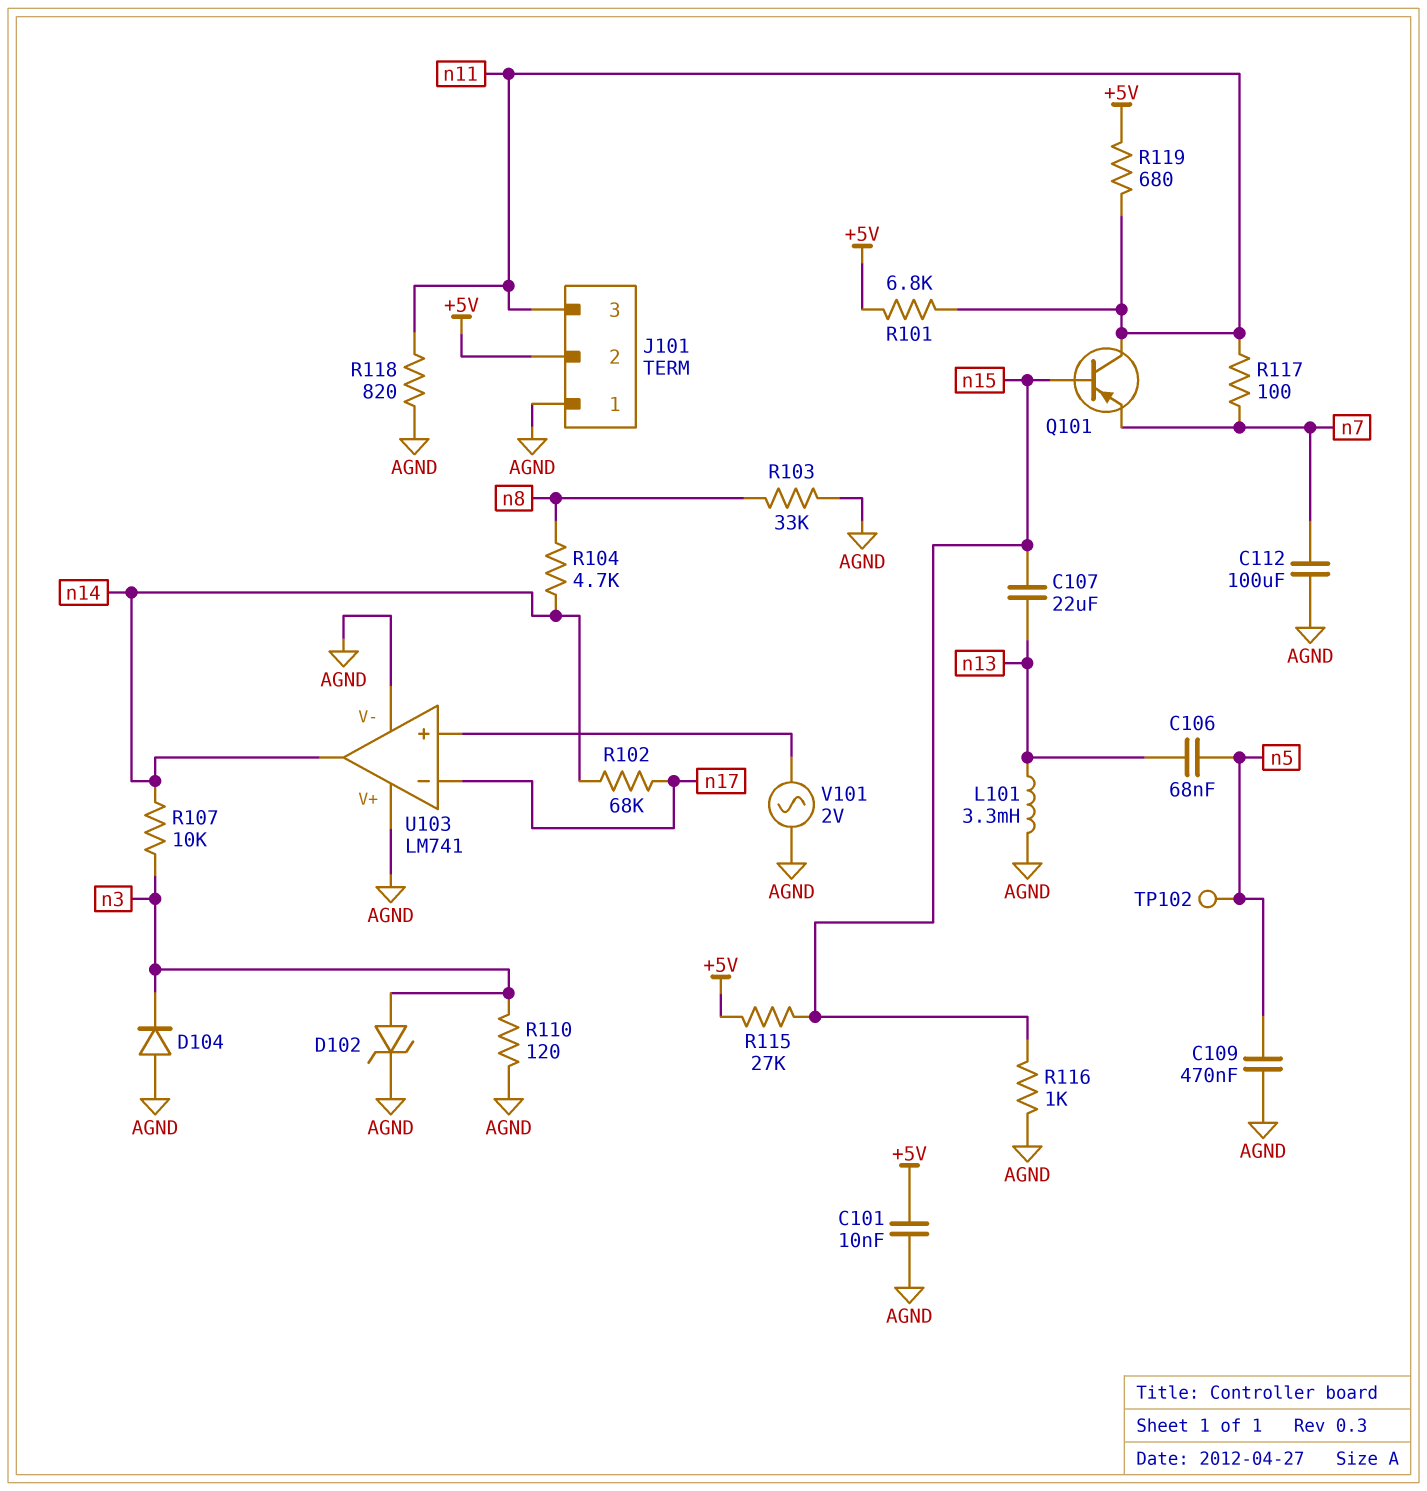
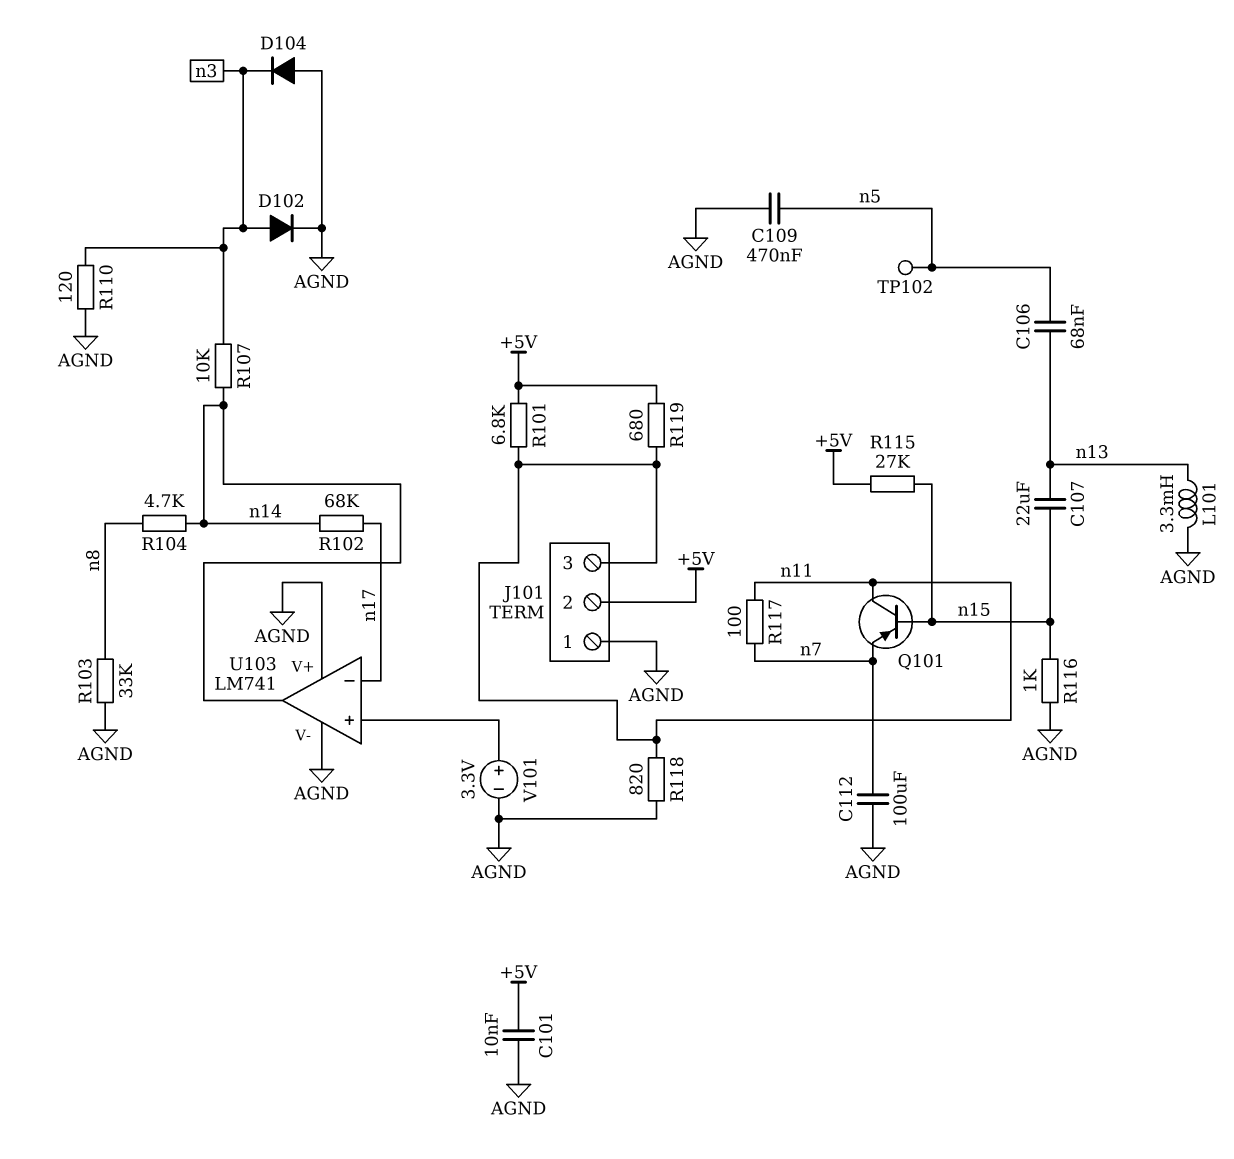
D102: zener (A n3, K AGND) -> diode (A n3, K AGND)
V101: AC 2V (AGND, U103/in+) -> 3.3V (plus U103/in+, minus AGND)

